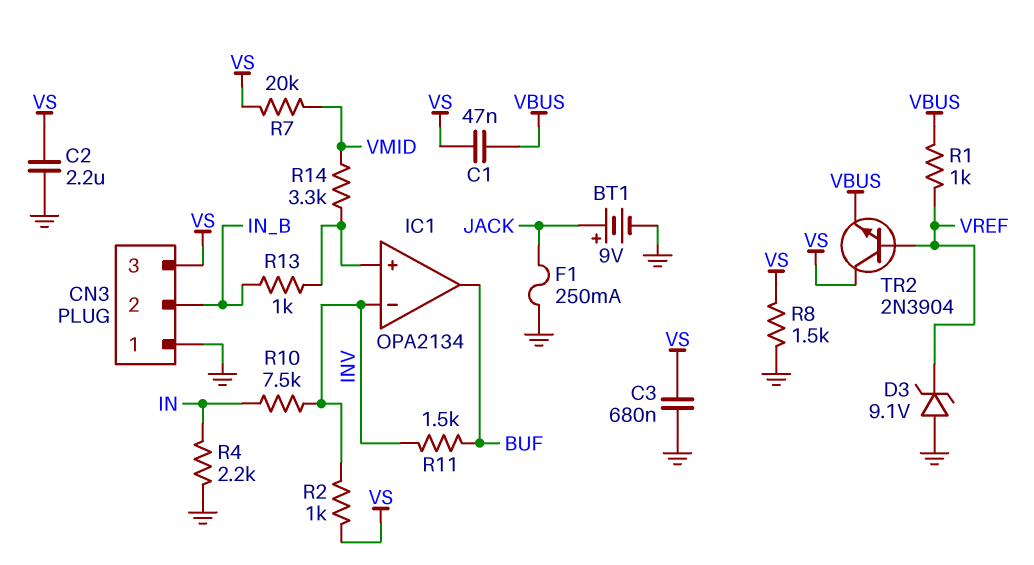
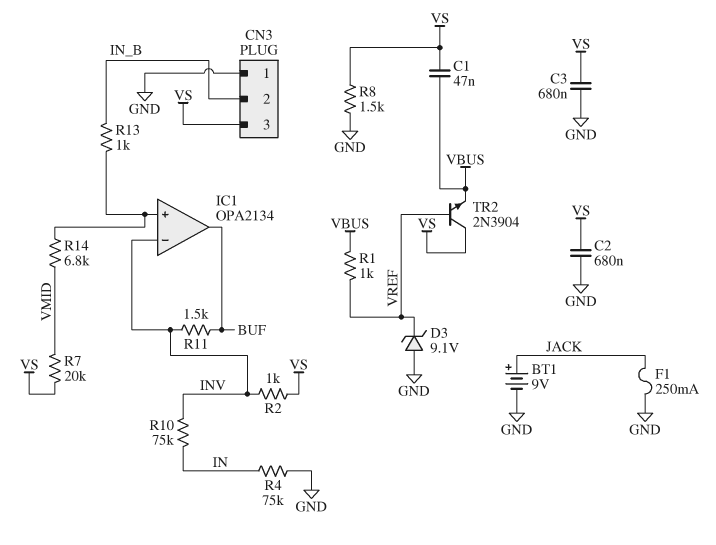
C2: 2.2uF (GND, VS) -> 680nF (GND, VS)
R4: 2.2k (GND, IN) -> 75k (GND, IN)
R10: 7.5k (IN, INV) -> 75k (IN, INV)
R14: 3.3k (IC1/in+, VMID) -> 6.8k (IC1/in+, VMID)

